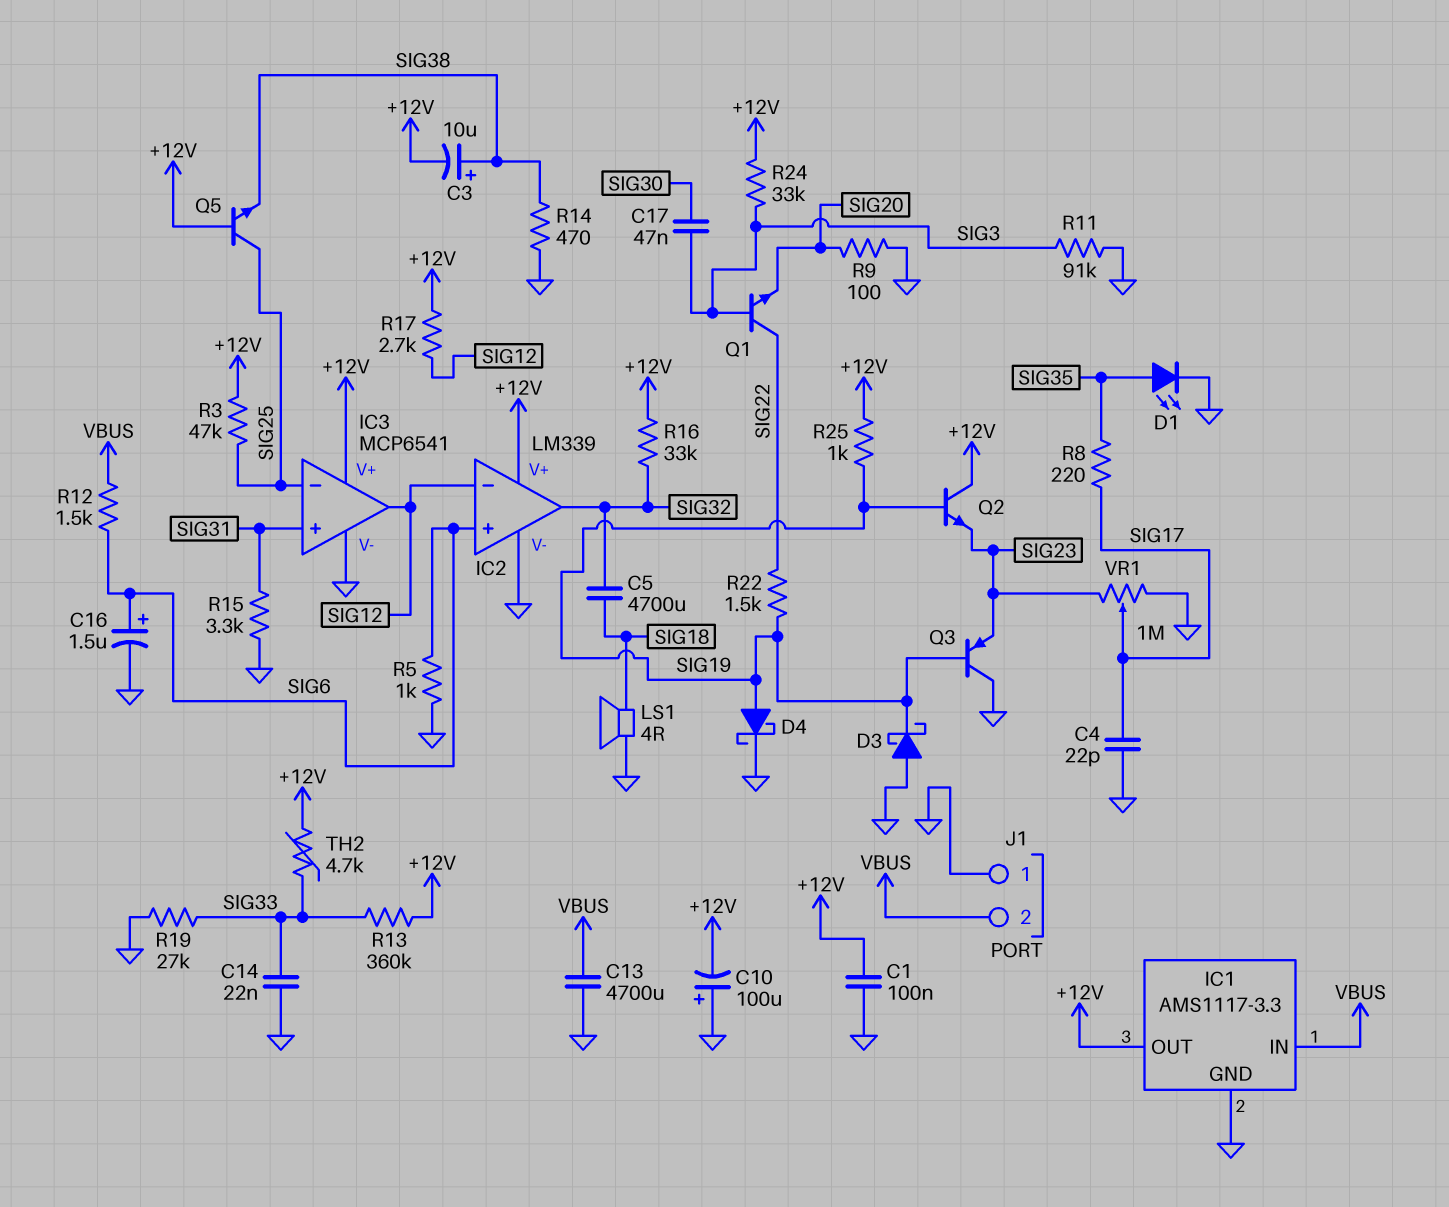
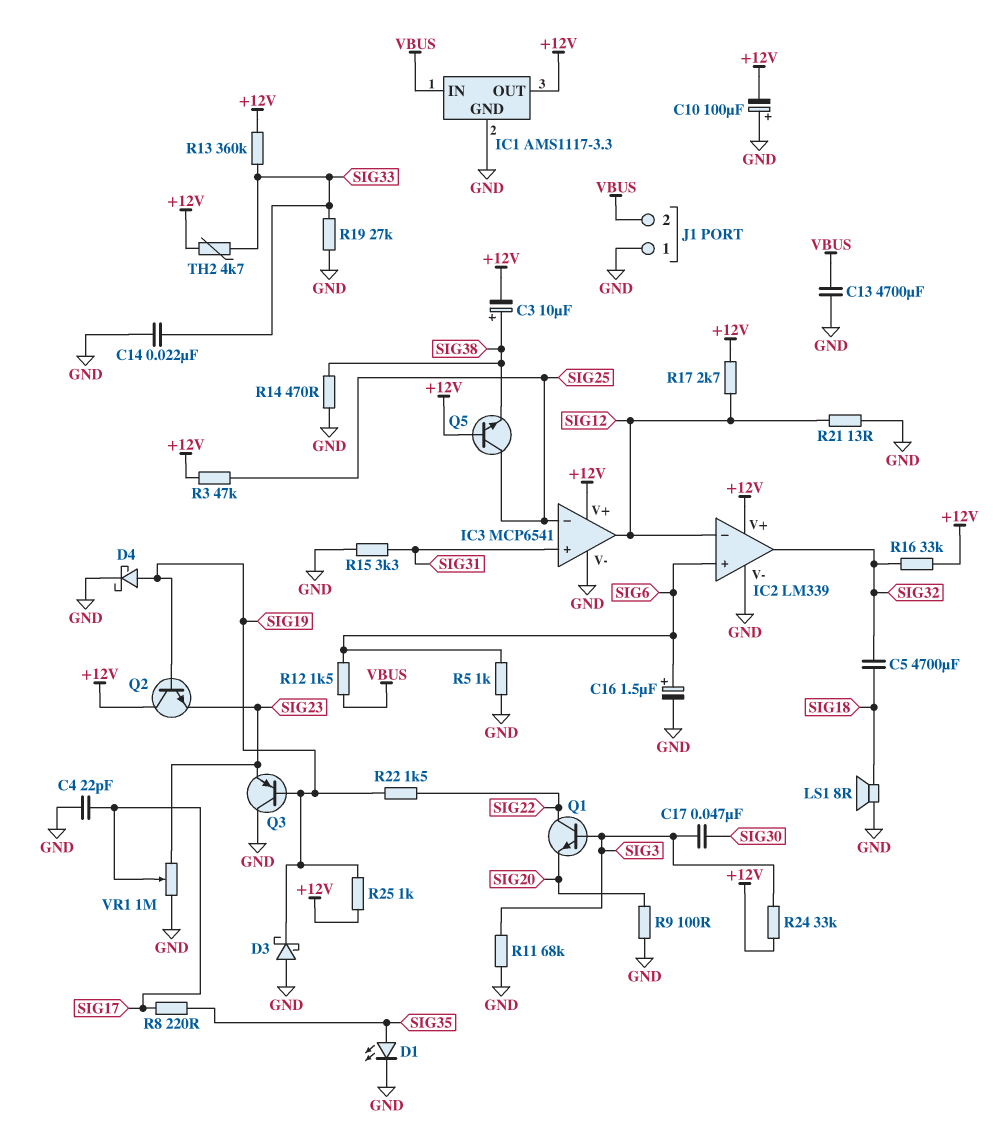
C1: 100nF (+12V, GND) -> none
LS1: speaker 4R (GND, SIG18) -> speaker 8R (GND, SIG18)
R11: 91k (GND, SIG3) -> 68k (GND, SIG3)
R21: none -> 13 (GND, SIG12)

